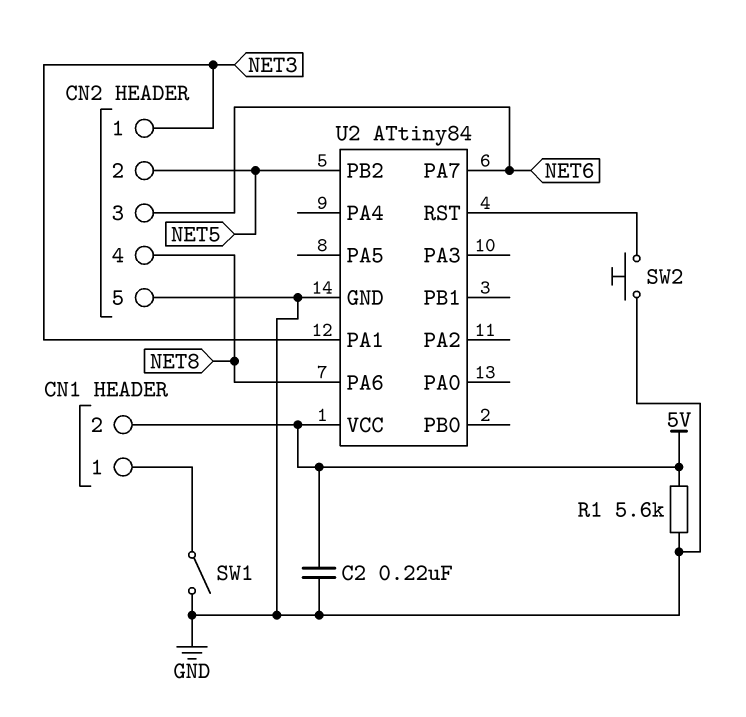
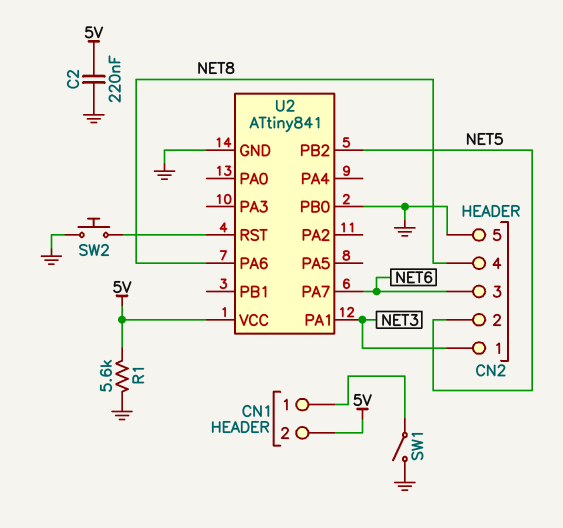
U2: ATtiny84 -> ATtiny841
U2 pin PB0: none -> GND

